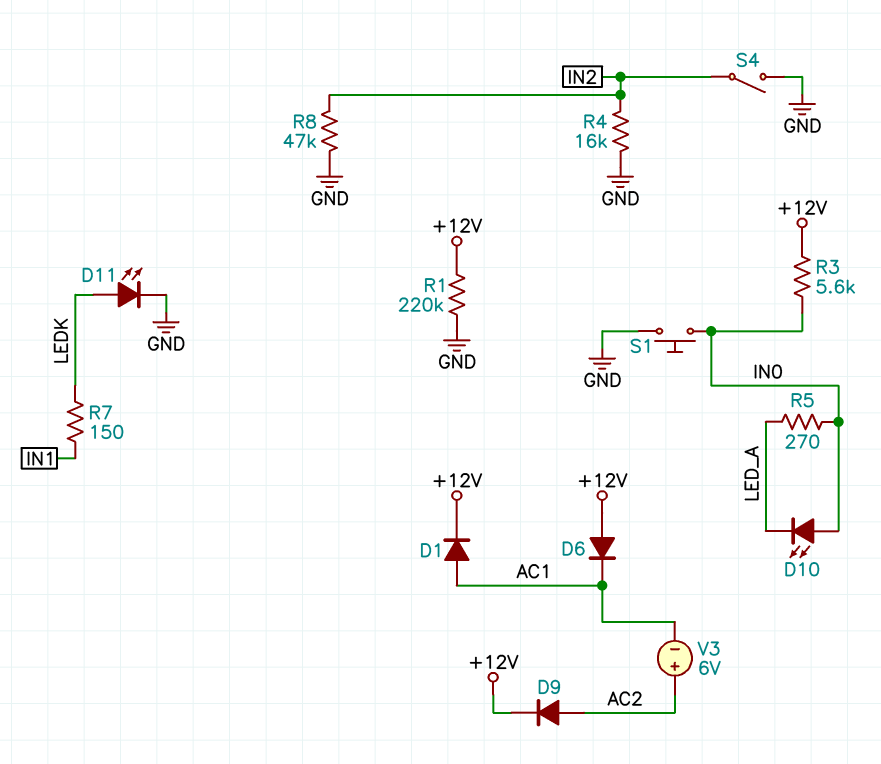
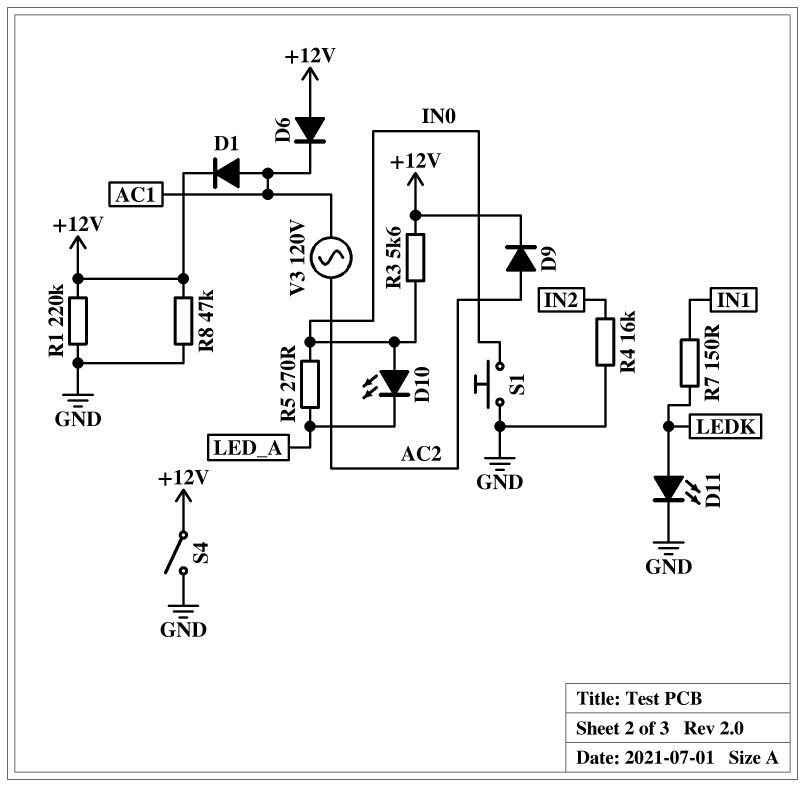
R8: 47k (GND, IN2) -> 47k (+12V, GND)
S4: switch (GND, IN2) -> switch (+12V, GND)
V3: 6V (plus AC2, minus AC1) -> AC 120V (AC1, AC2)

